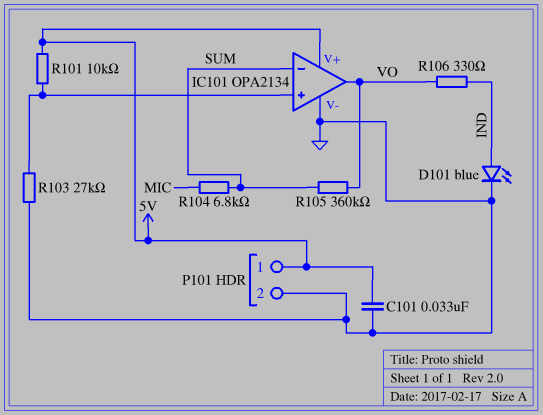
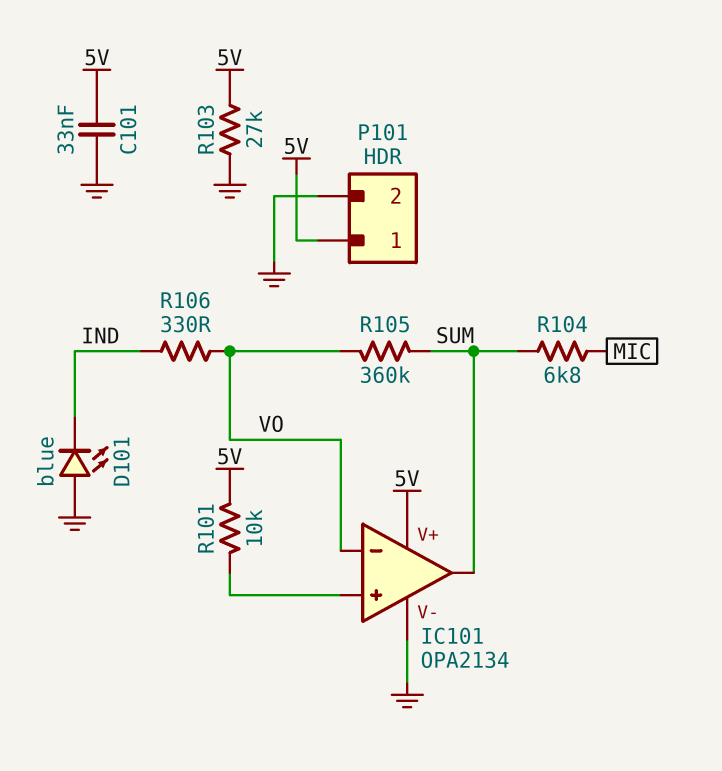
D101: LED blue (A IND, K GND) -> LED blue (A GND, K IND)
IC101 pin in-: SUM -> VO
IC101 pin out: VO -> SUM
R103: 27k (GND, IC101/in+) -> 27k (5V, GND)

